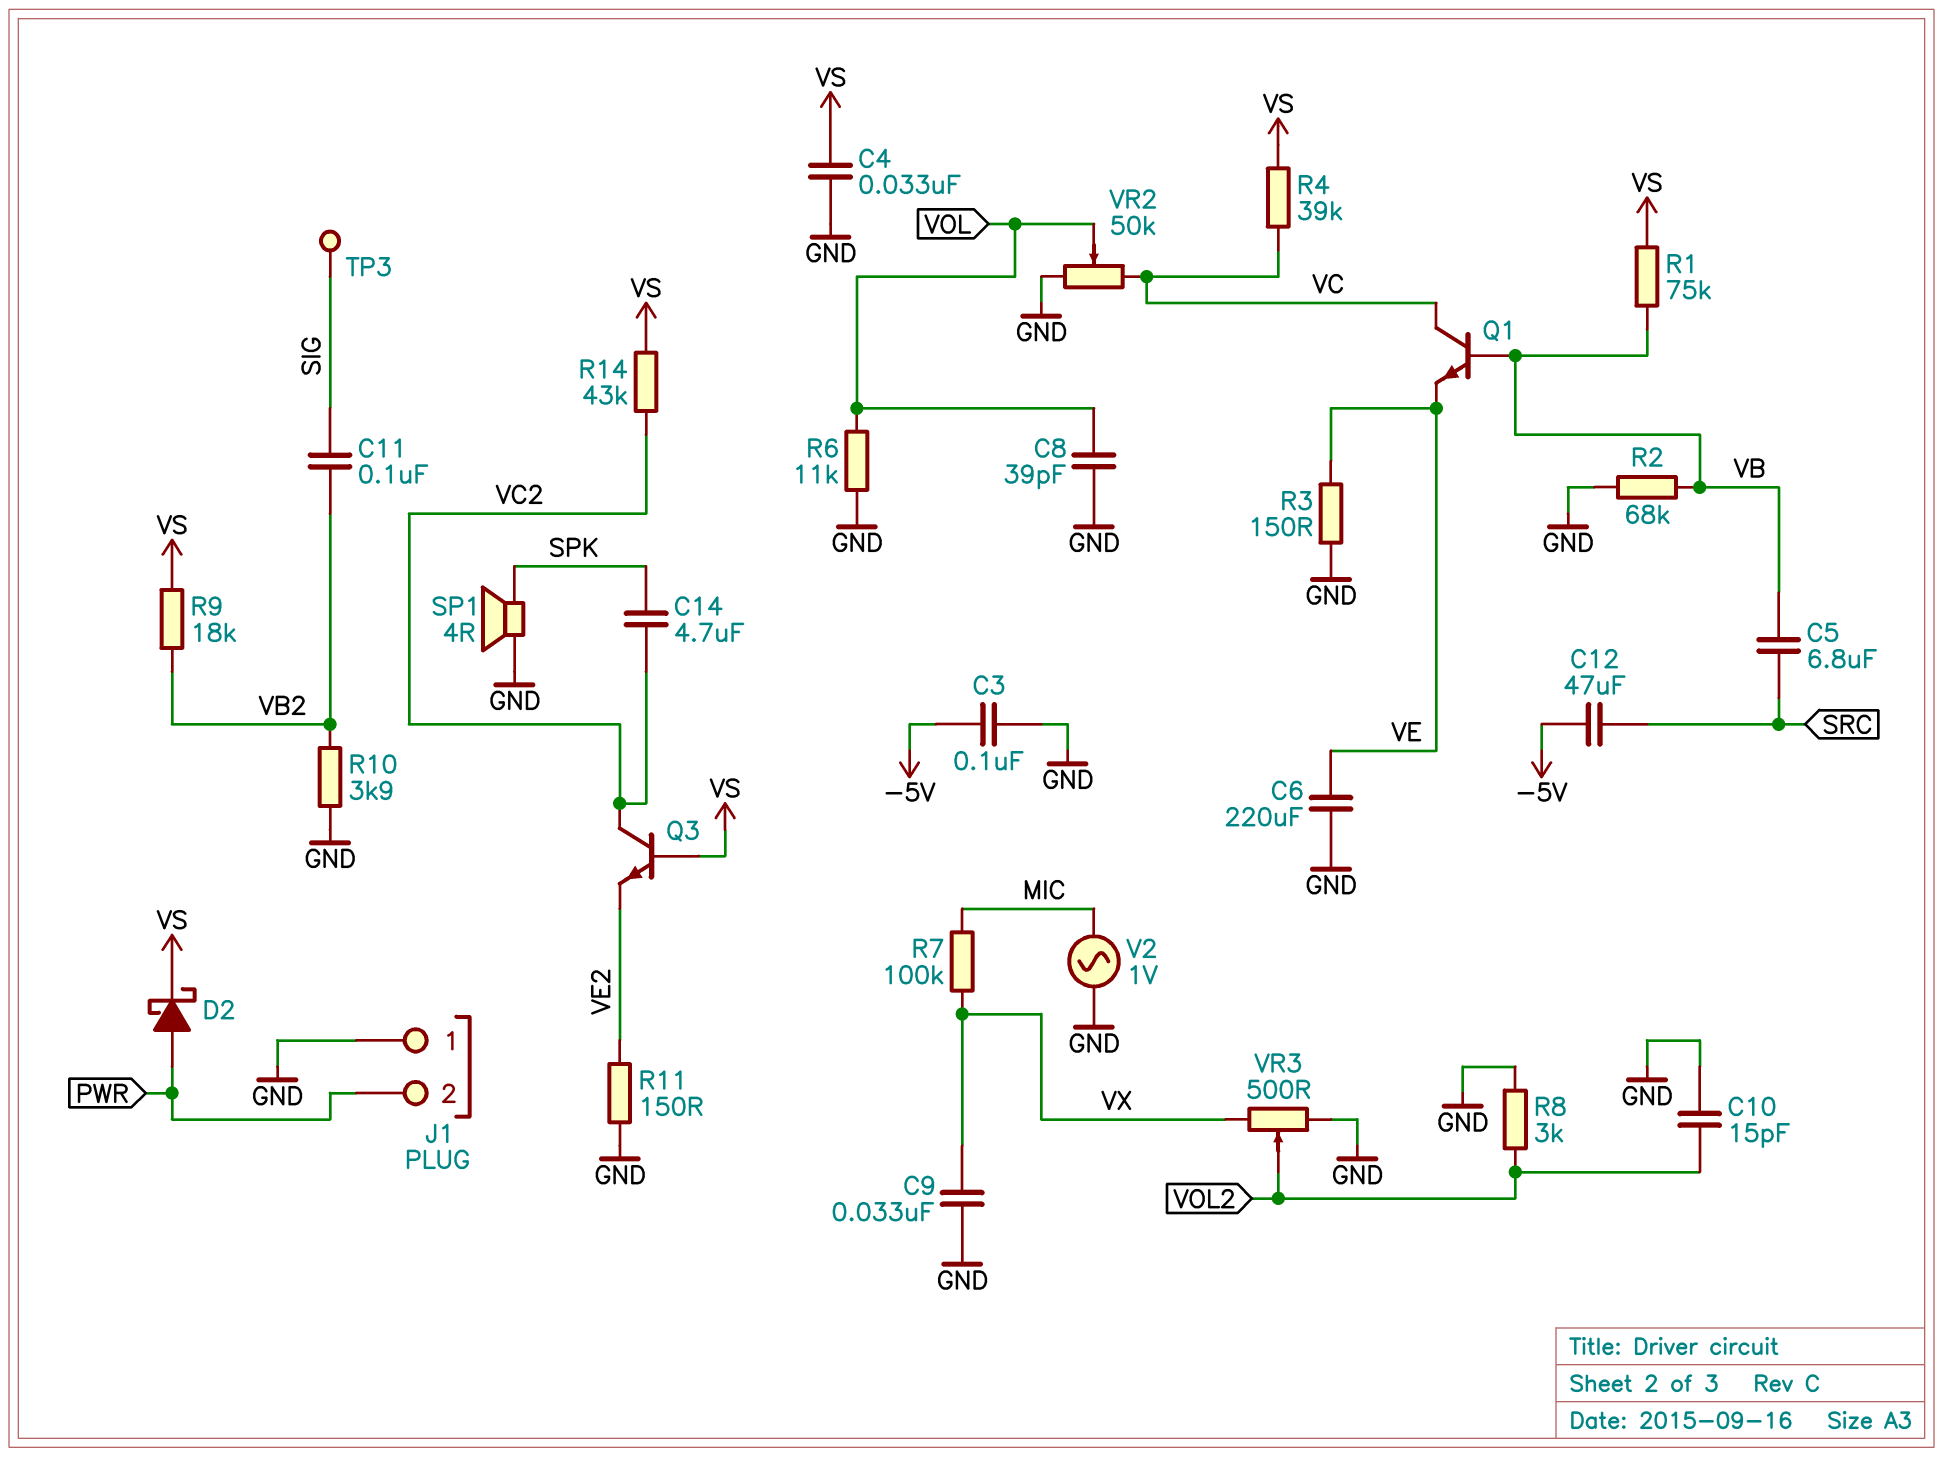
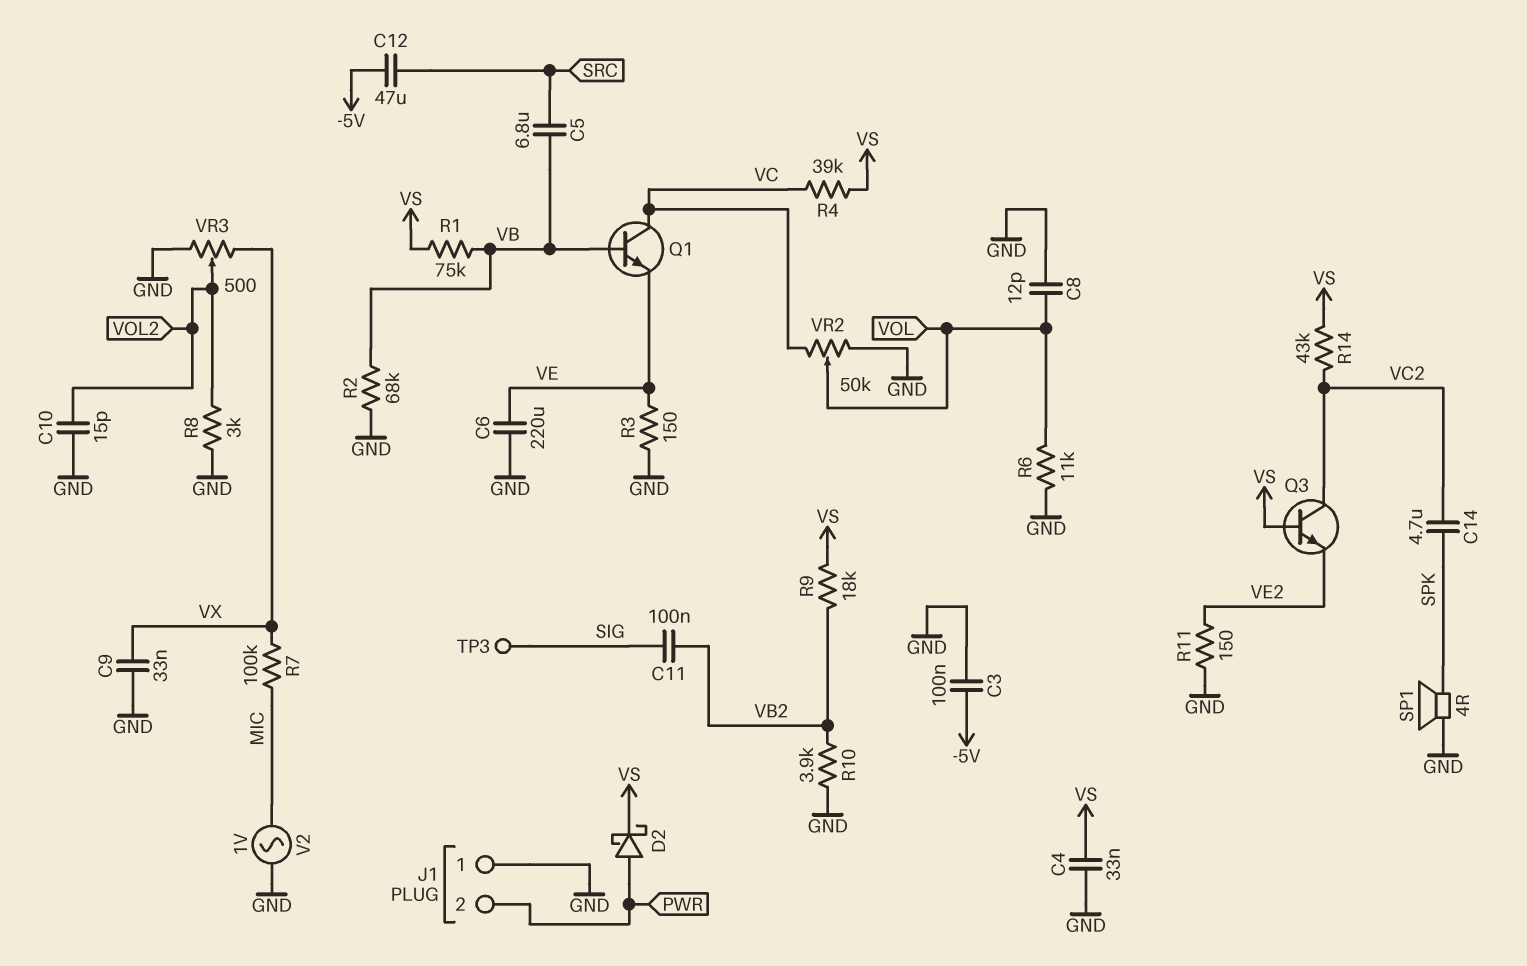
C8: 39pF (GND, VOL) -> 12pF (GND, VOL)

